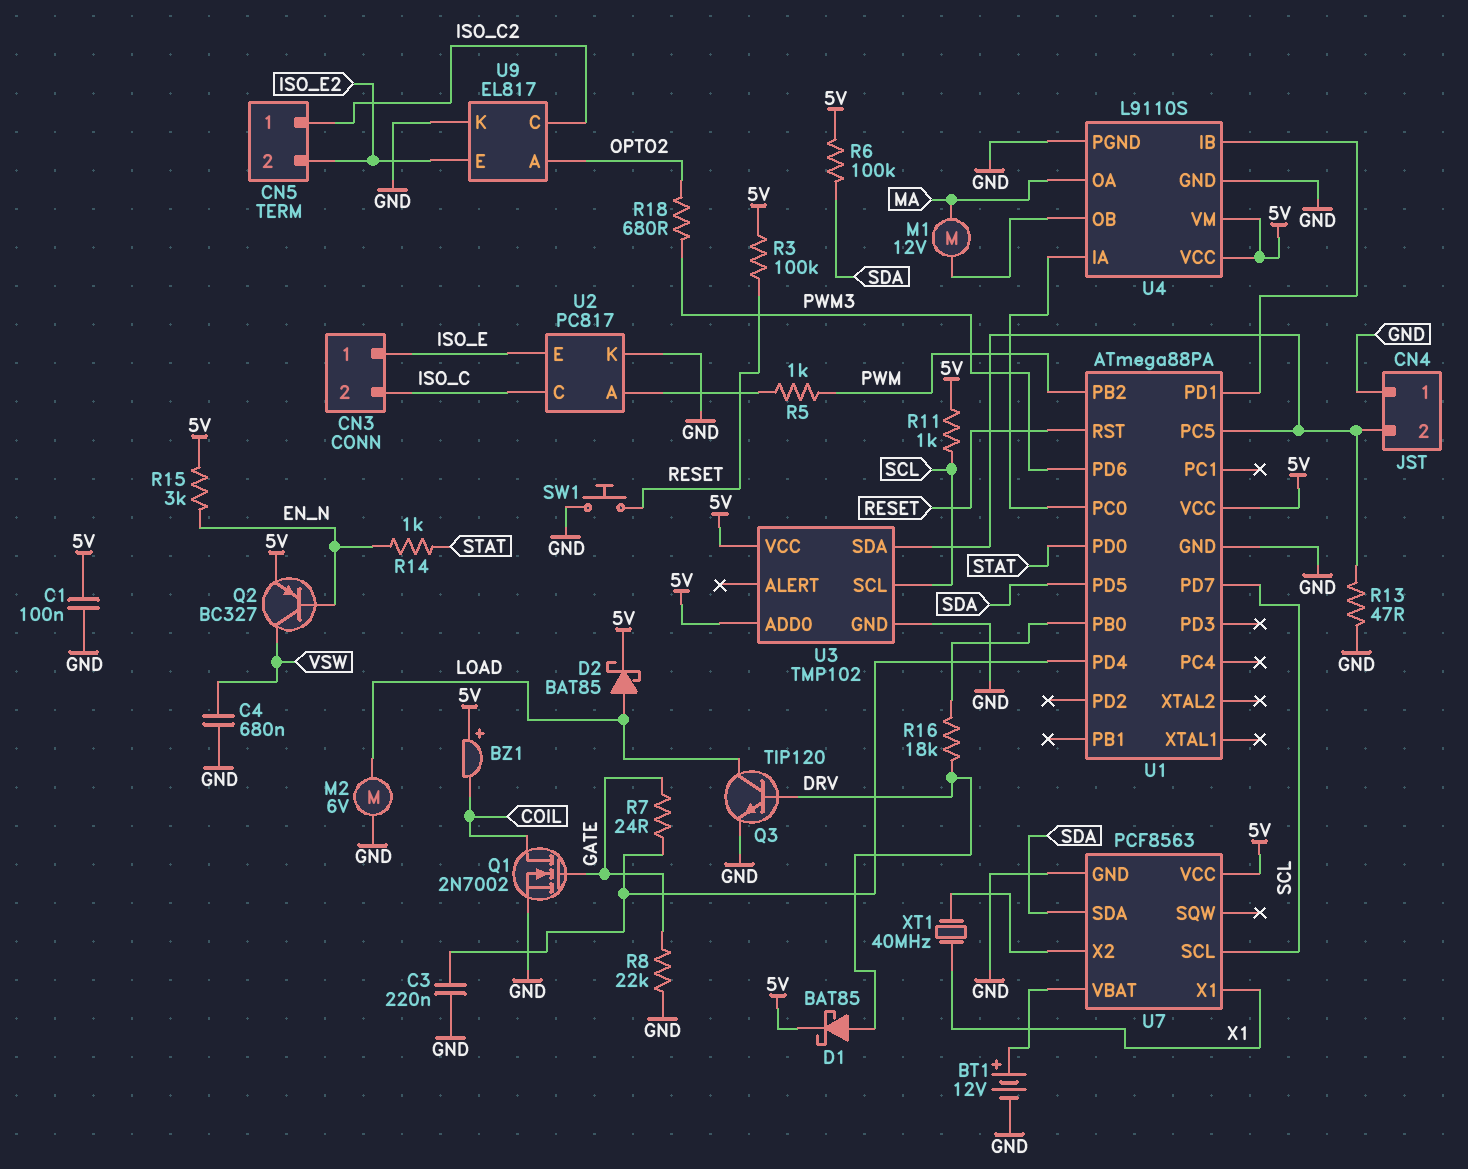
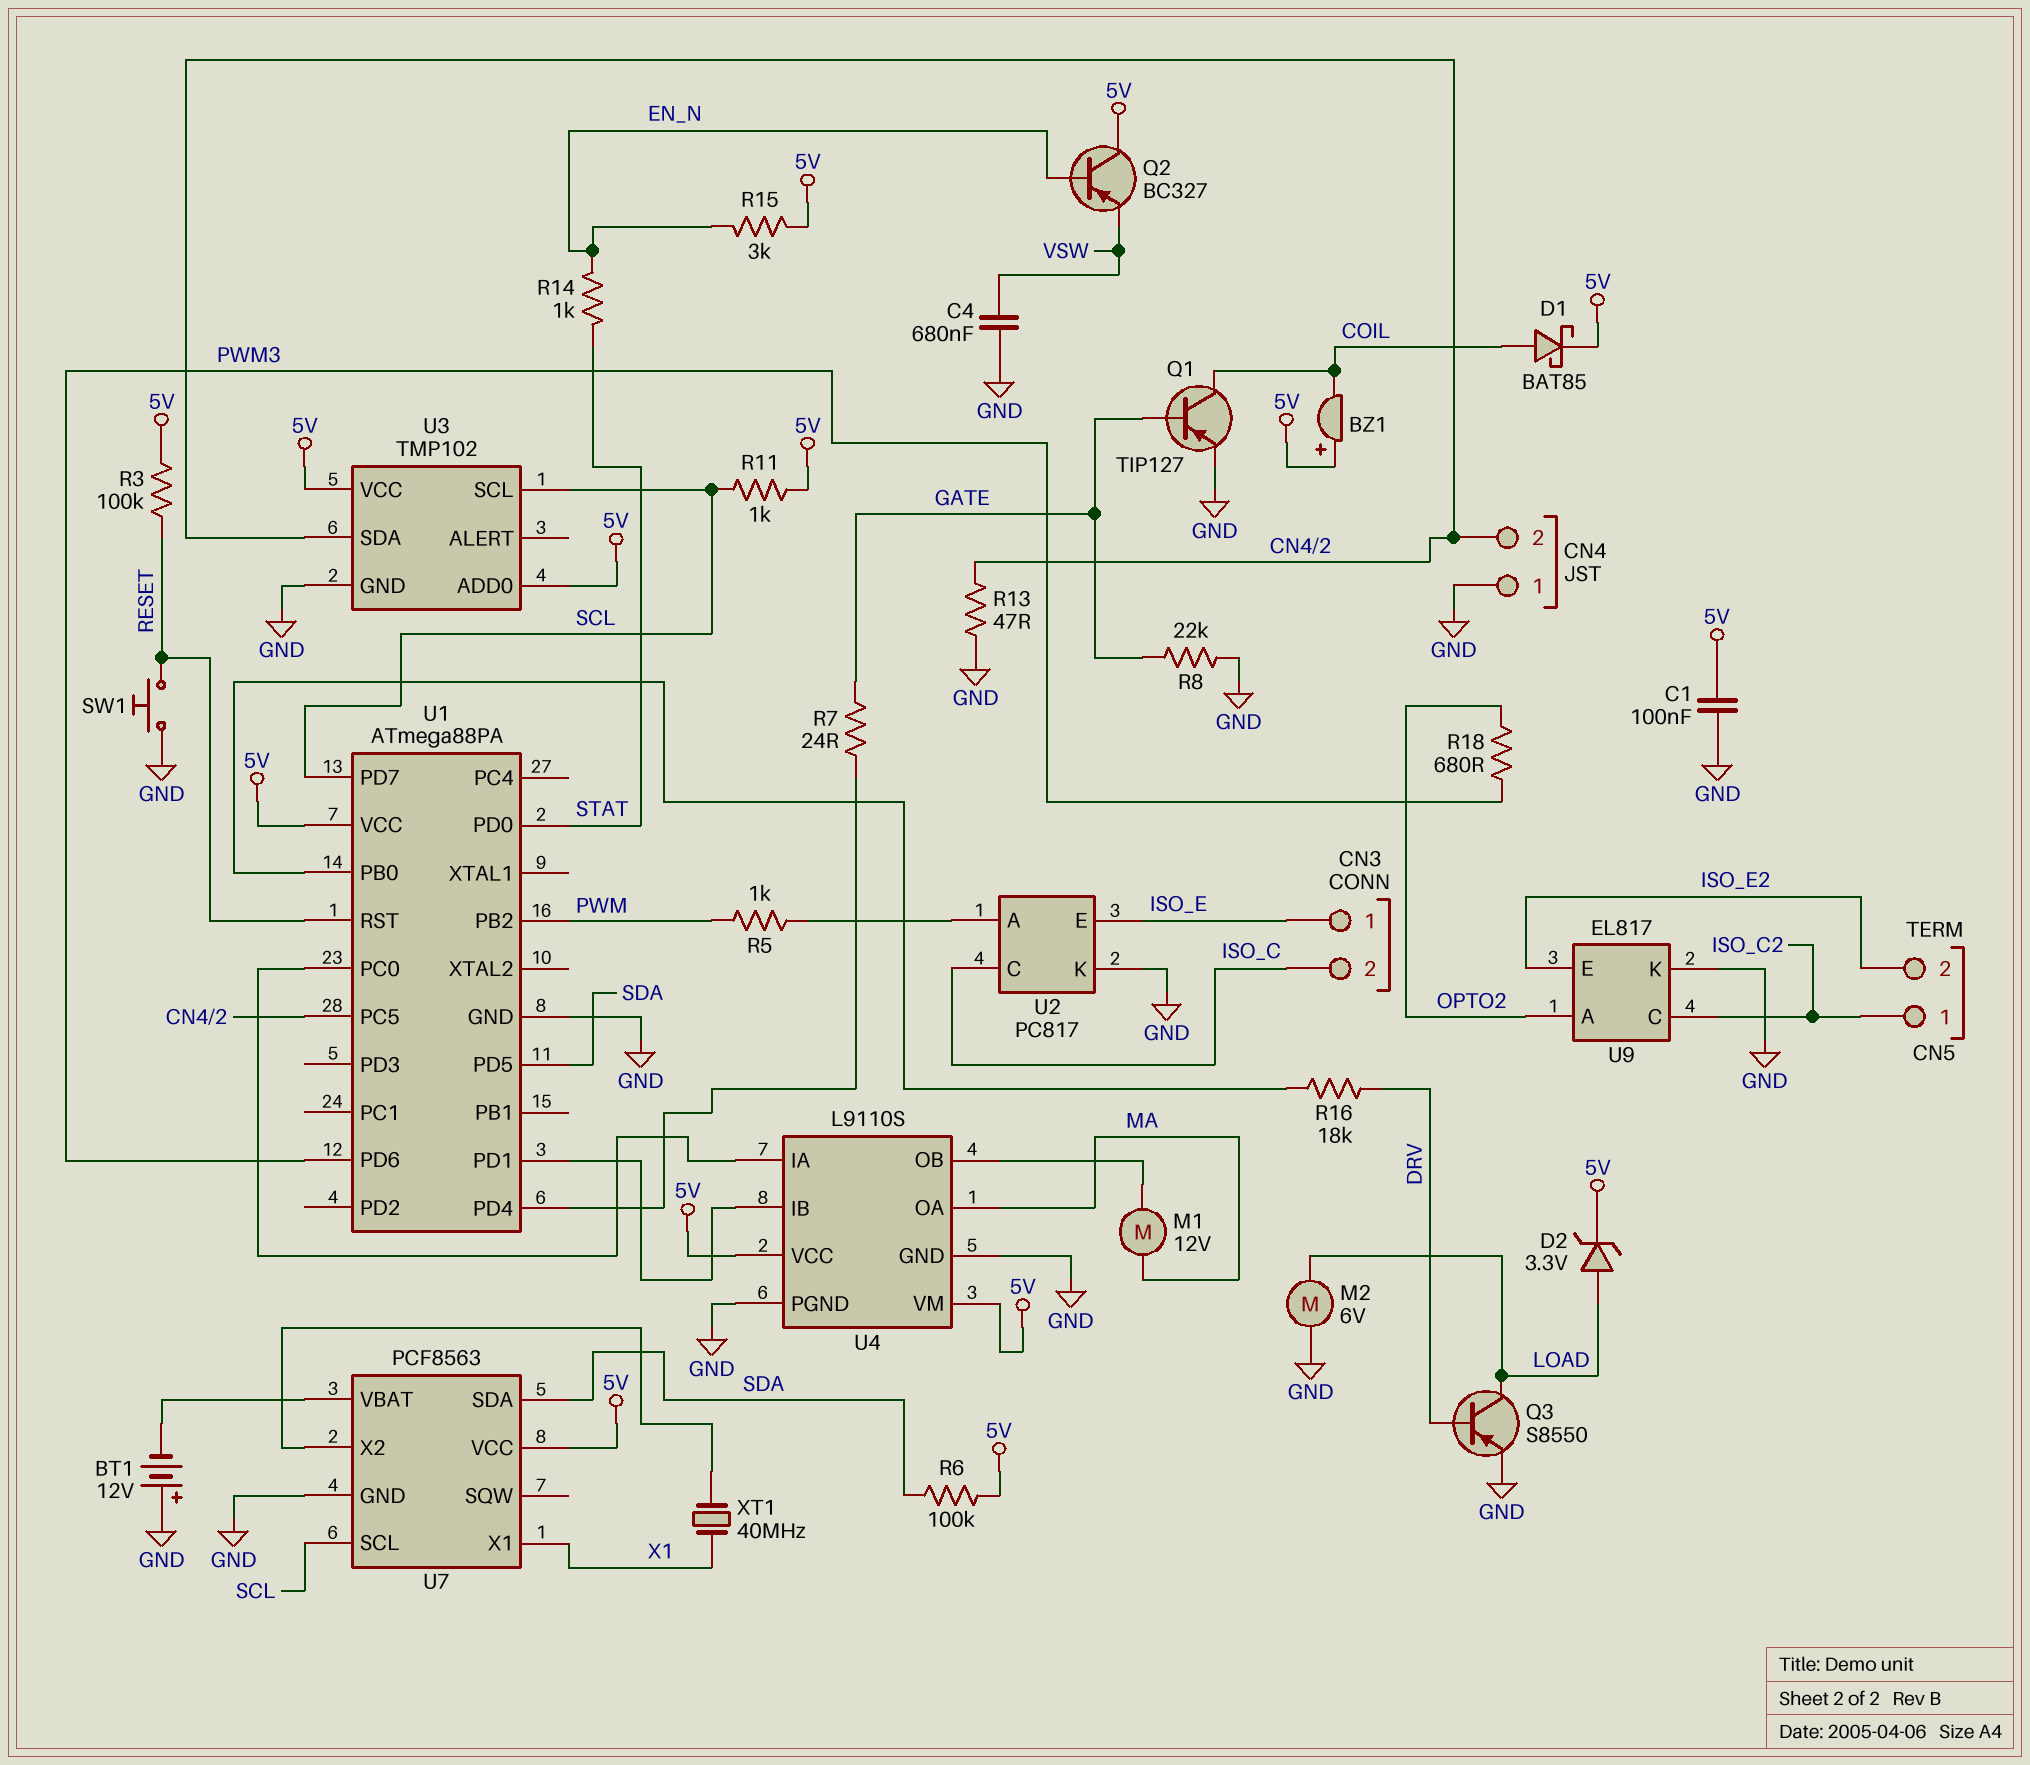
BT1: 12V (plus U7/VBAT, minus GND) -> 12V (plus GND, minus U7/VBAT)
C3: 220nF (GND, U1/PD4) -> none
D1: schottky BAT85 (A DRV, K 5V) -> schottky BAT85 (A COIL, K 5V)
D2: schottky BAT85 (A LOAD, K 5V) -> zener 3.3V (A LOAD, K 5V)
Q1: NMOS 2N7002 (G GATE, D COIL, S GND) -> PNP TIP127 (B GATE, C COIL, E GND)
Q2: PNP BC327 (B EN_N, C VSW, E 5V) -> PNP BC327 (B EN_N, C 5V, E VSW)
Q3: NPN TIP120 (B DRV, C LOAD, E GND) -> PNP S8550 (B DRV, C LOAD, E GND)

